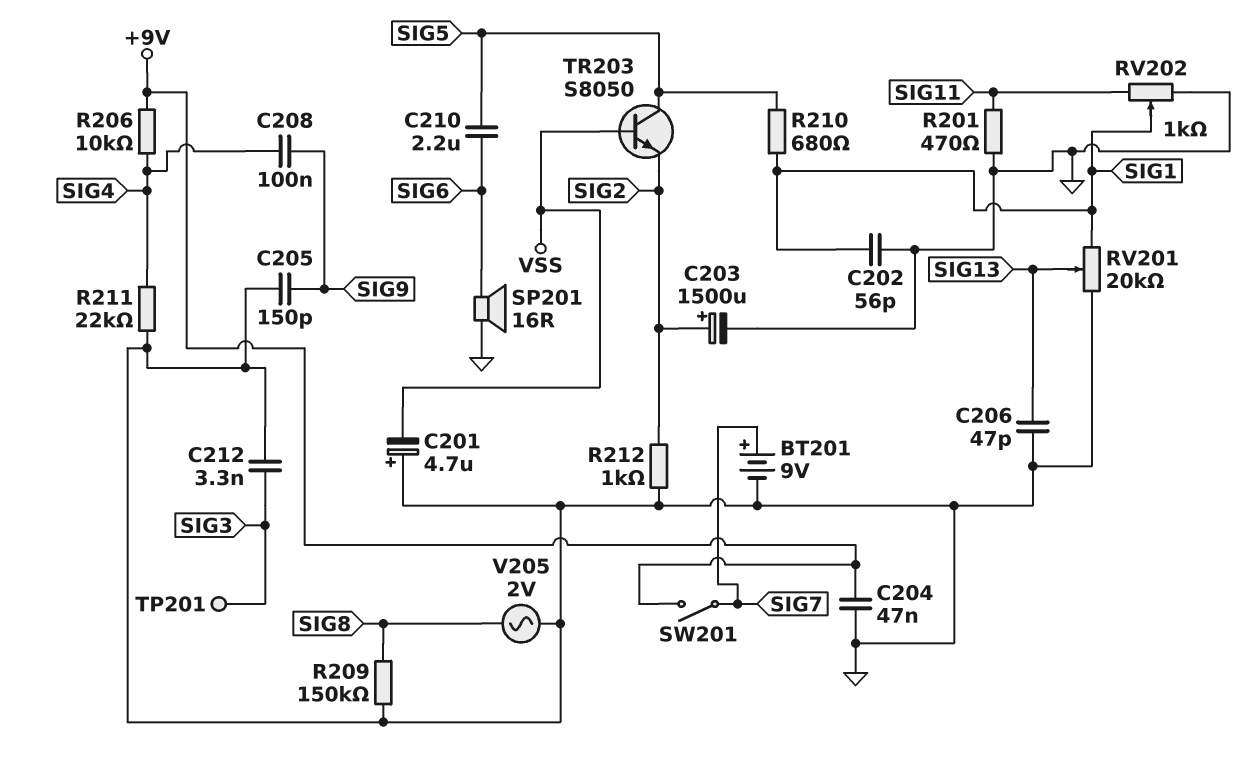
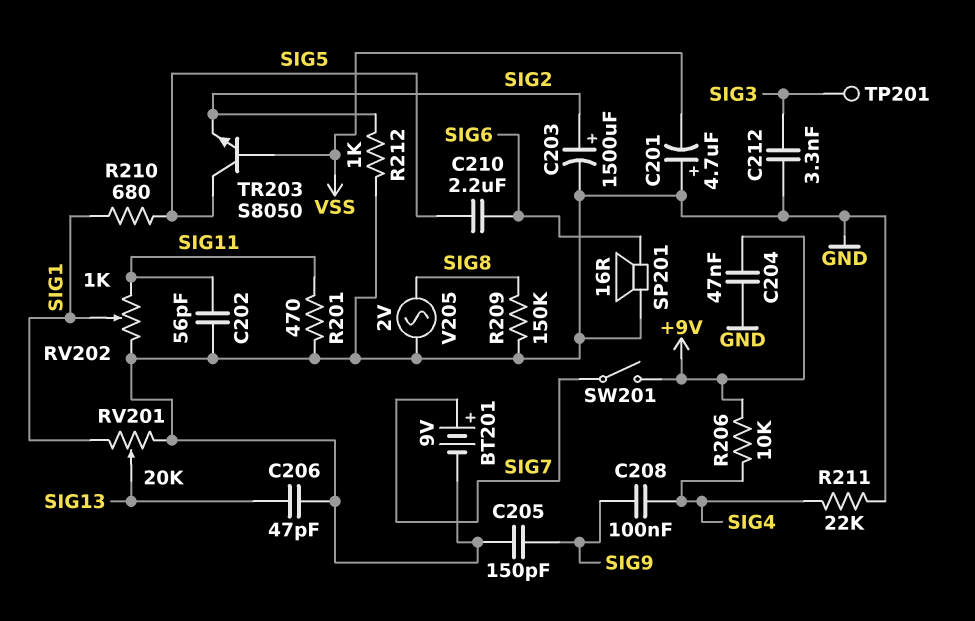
C202: 56pF (GND, SIG1) -> 56pF (GND, SIG11)

